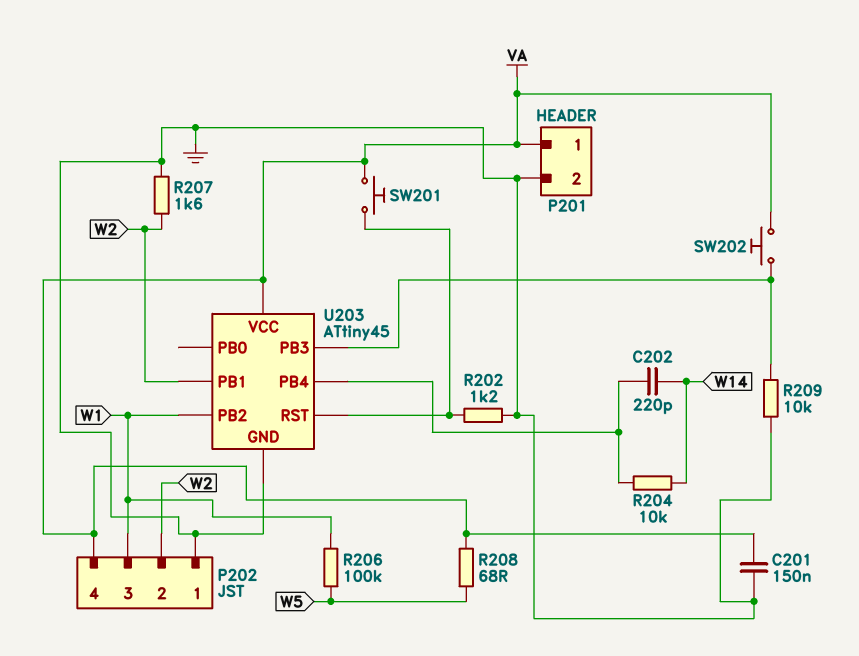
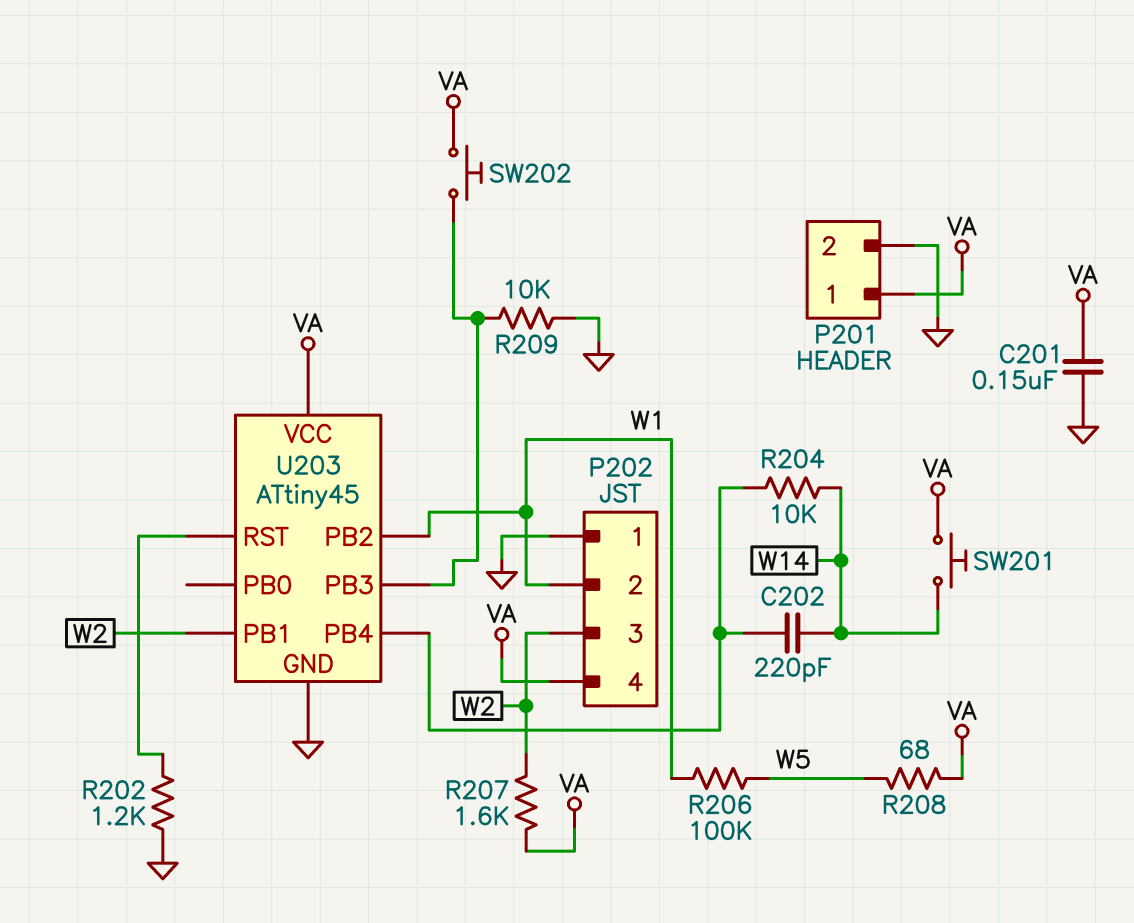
P202 pin 2: W2 -> W1
P202 pin 3: W1 -> W2
R207: 1.6k (GND, W2) -> 1.6k (VA, W2)
SW201: button (U203/RST, VA) -> button (VA, W14)

